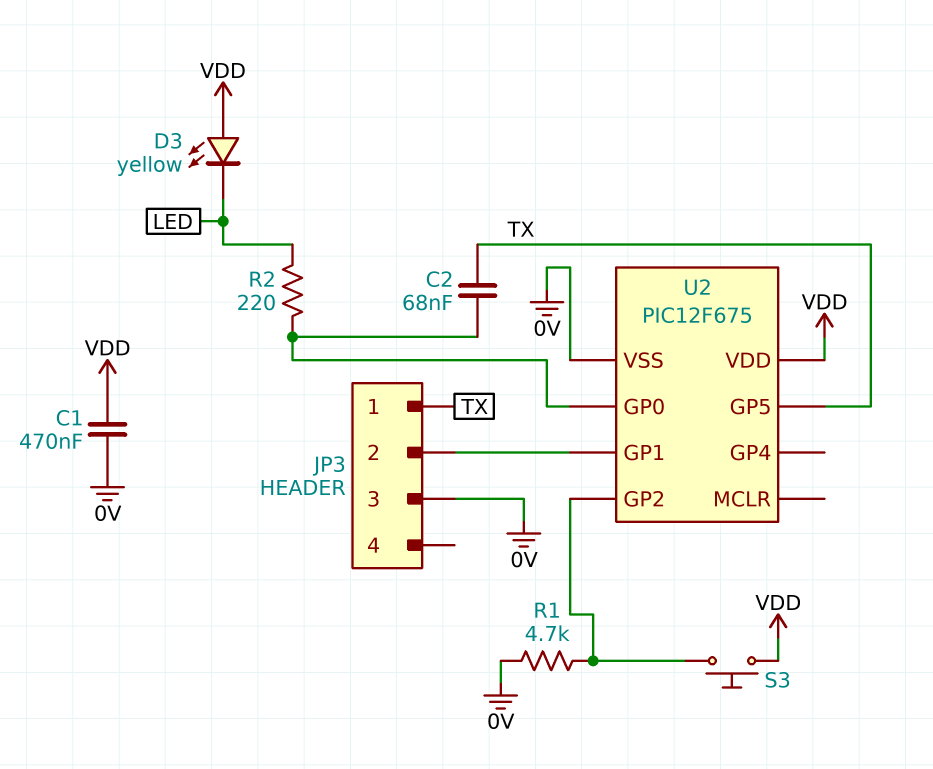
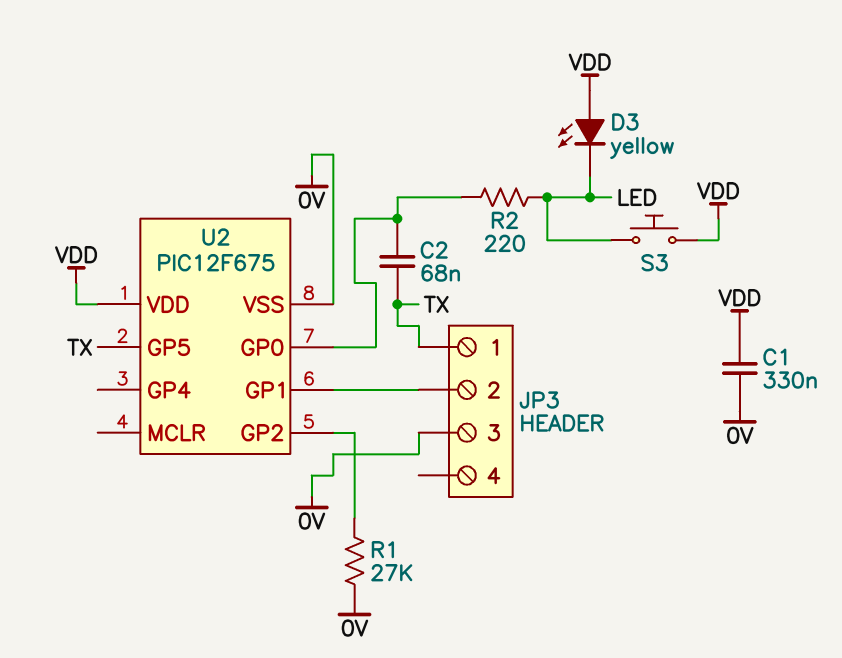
C1: 470nF (0V, VDD) -> 330nF (0V, VDD)
R1: 4.7k (0V, U2/GP2) -> 27k (0V, U2/GP2)
S3: button (U2/GP2, VDD) -> button (LED, VDD)

